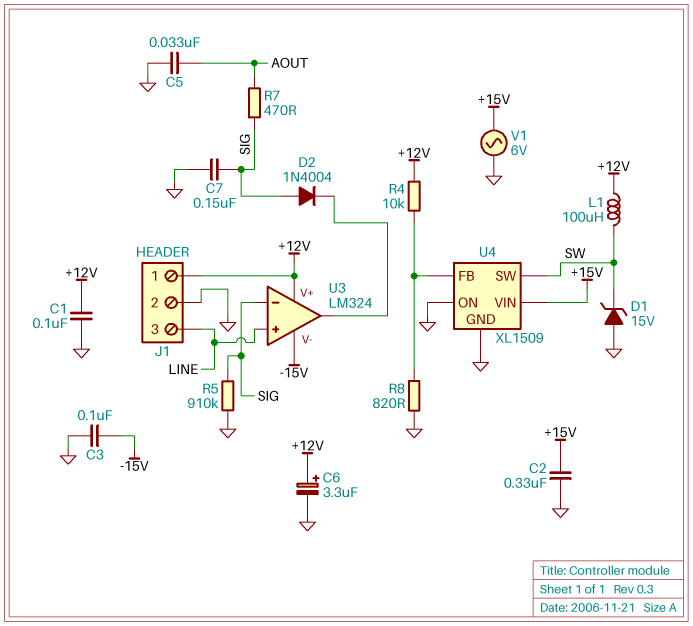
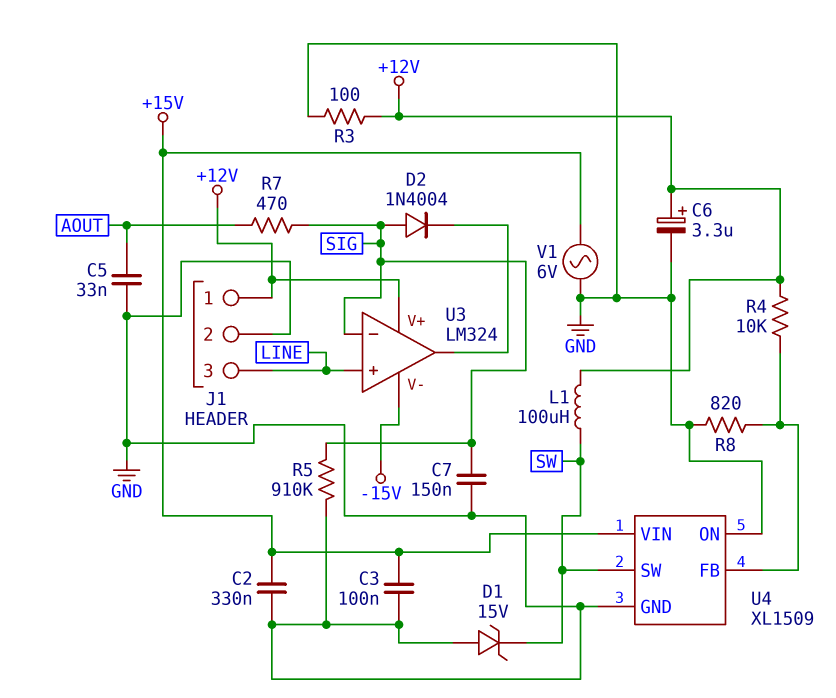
C1: 100nF (+12V, GND) -> none
C3: 100nF (-15V, GND) -> 100nF (+15V, GND)
R3: none -> 100 (+12V, GND)

